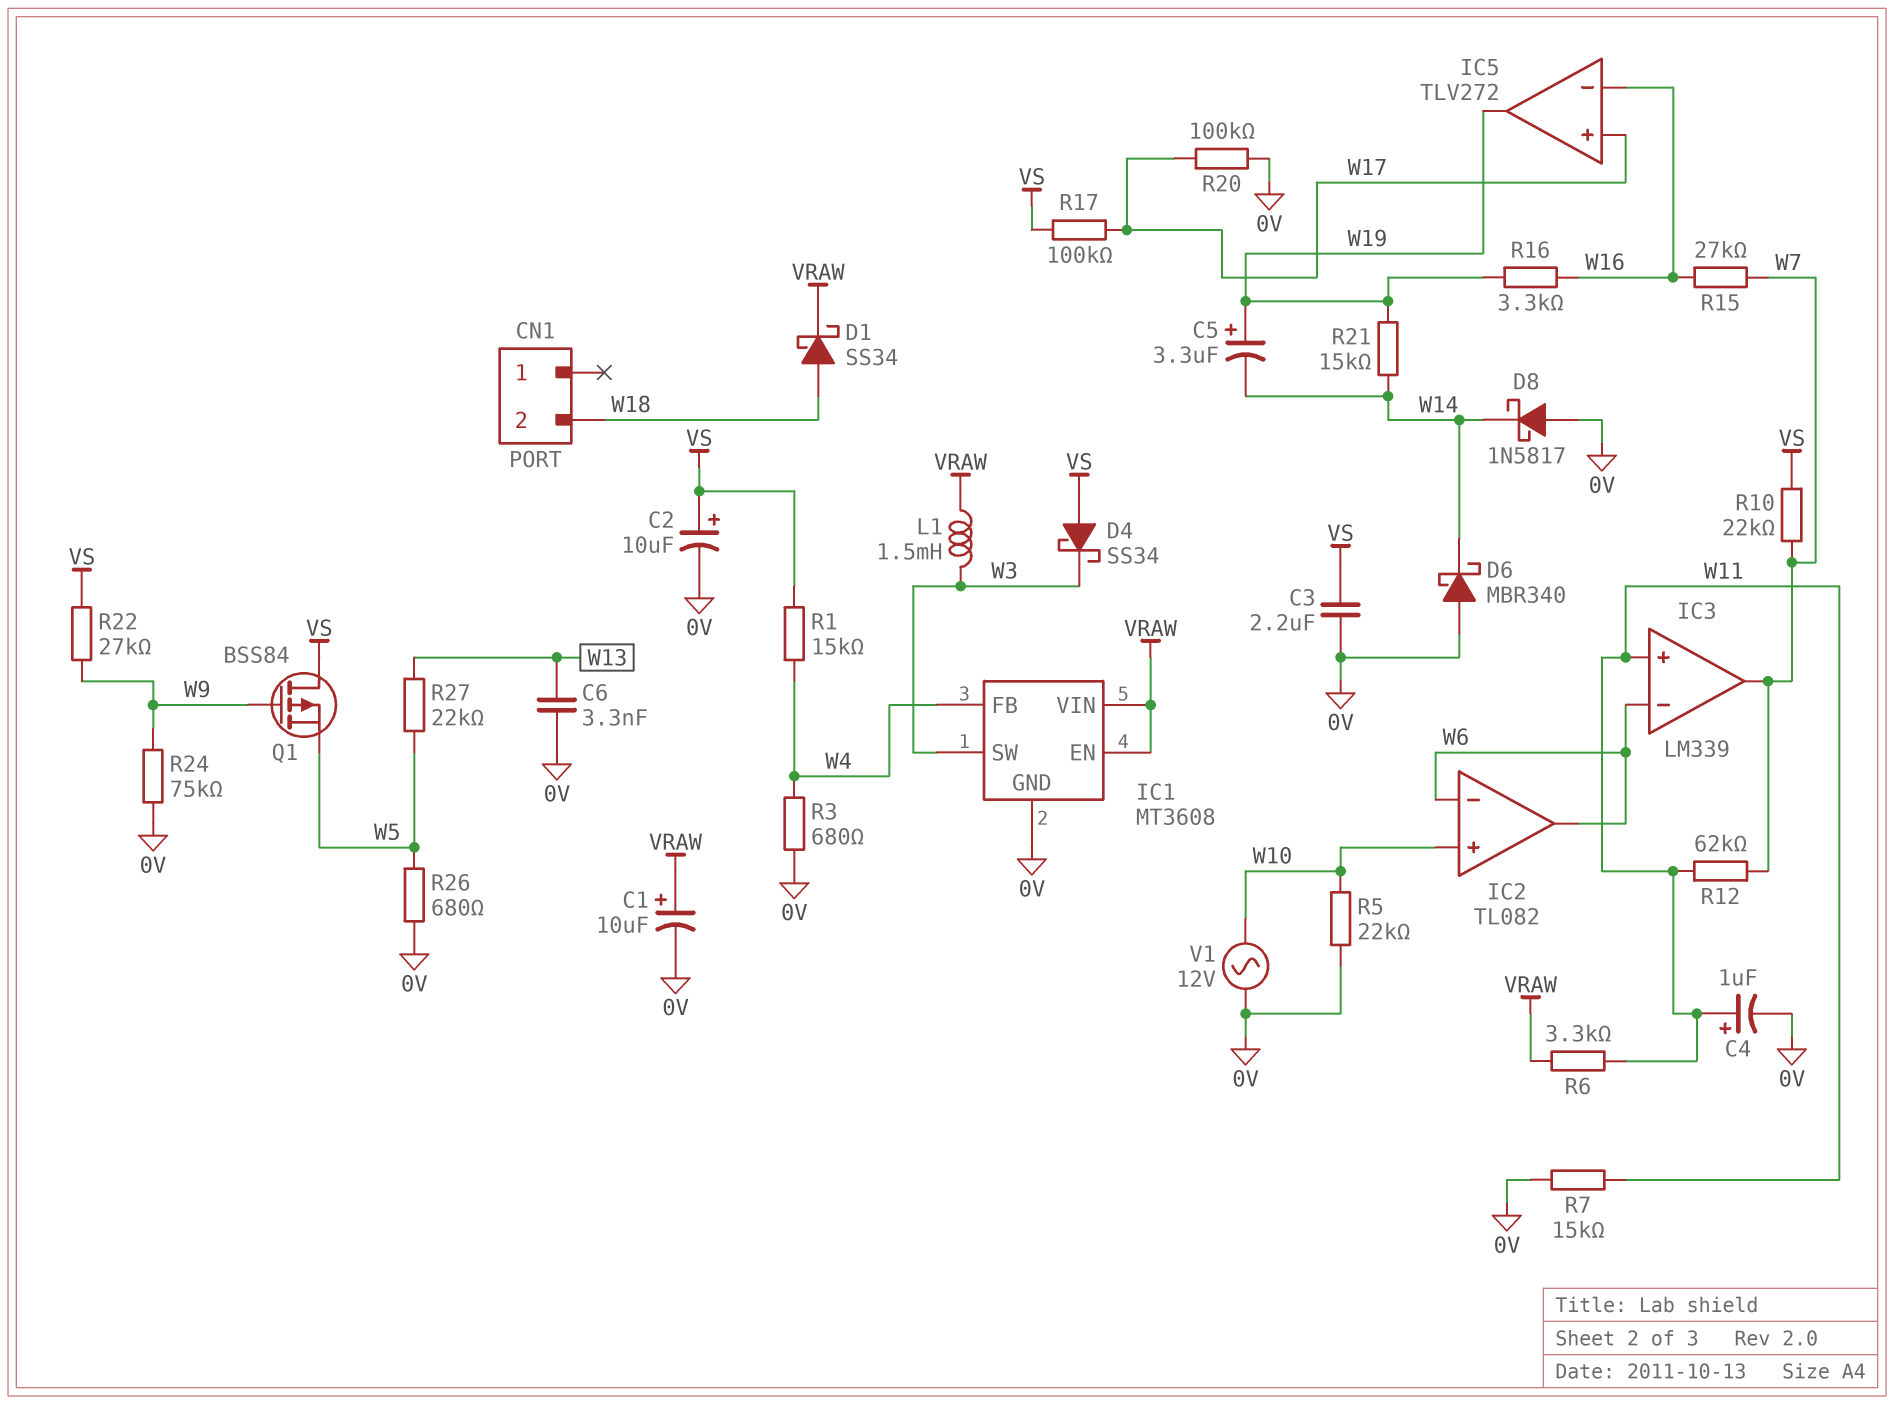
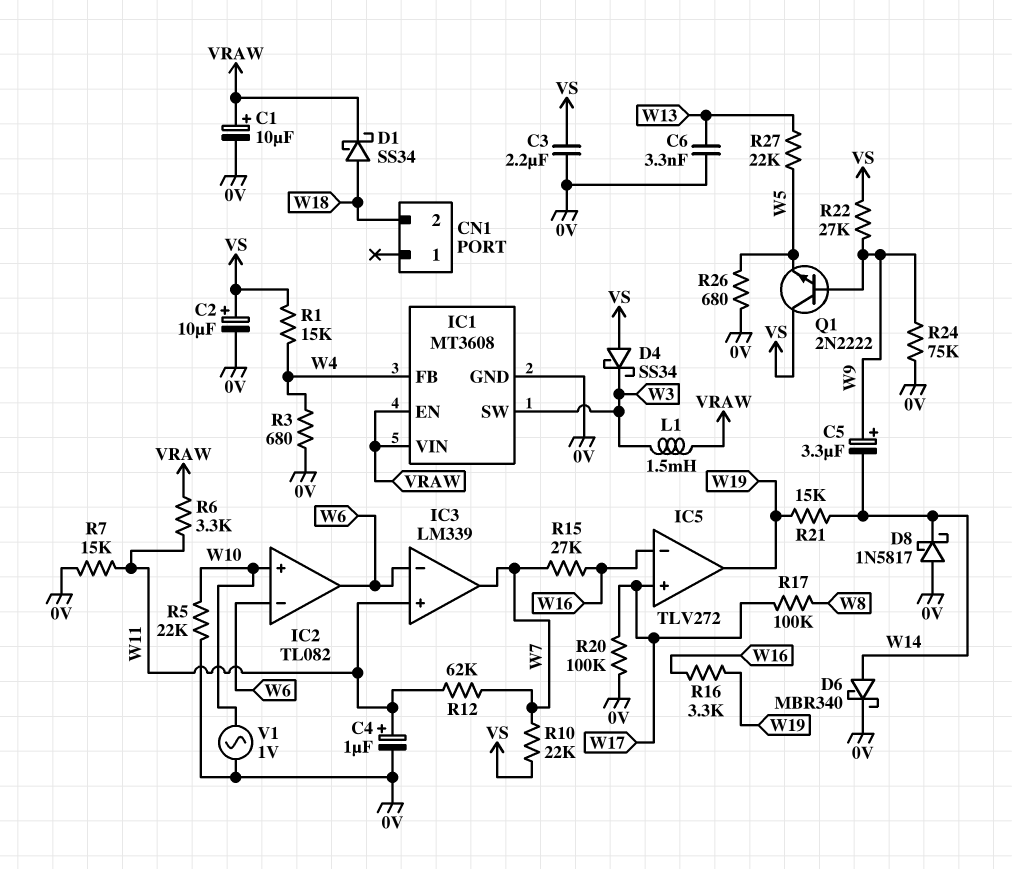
C5: 3.3uF (plus W19, minus W14) -> 3.3uF (plus W9, minus W14)
D6: schottky MBR340 (A 0V, K W14) -> schottky MBR340 (A W14, K 0V)
Q1: PMOS BSS84 (G W9, D VS, S W5) -> NPN 2N2222 (B W9, C VS, E W5)
R17: 100k (VS, W17) -> 100k (W8, W17)
V1: AC 12V (0V, W10) -> AC 1V (0V, W10)

